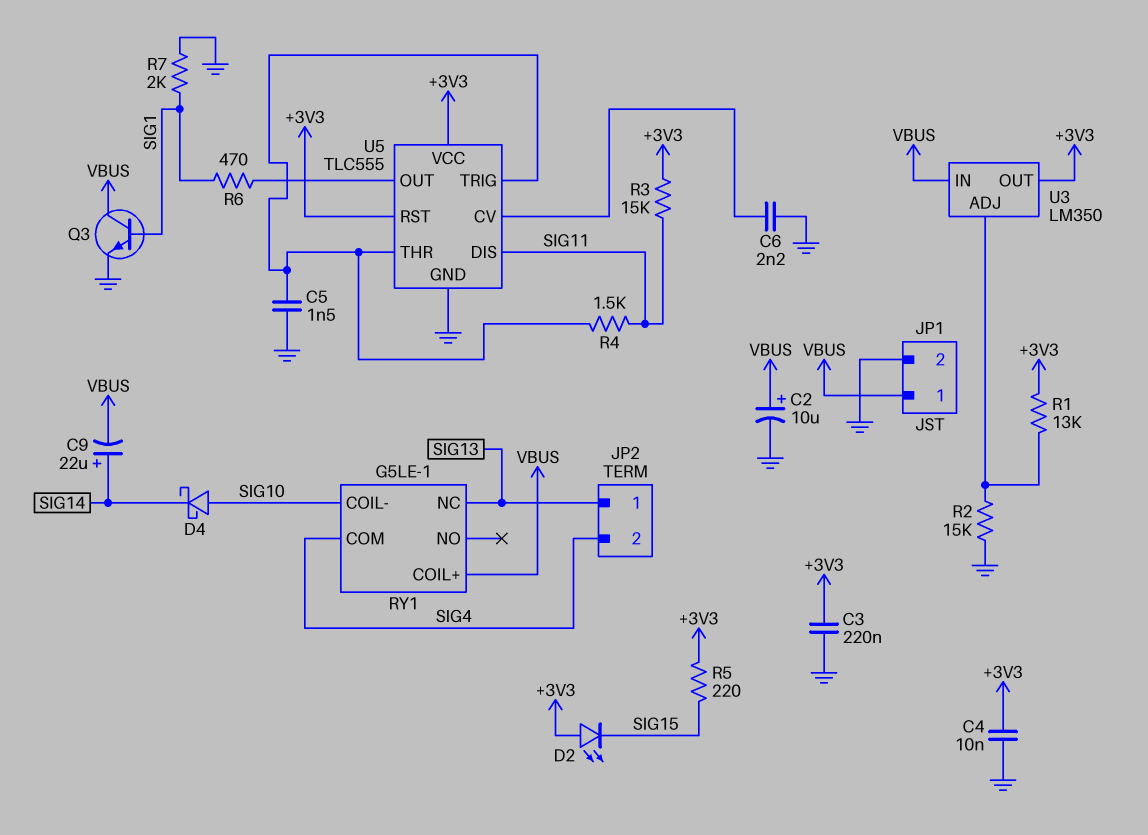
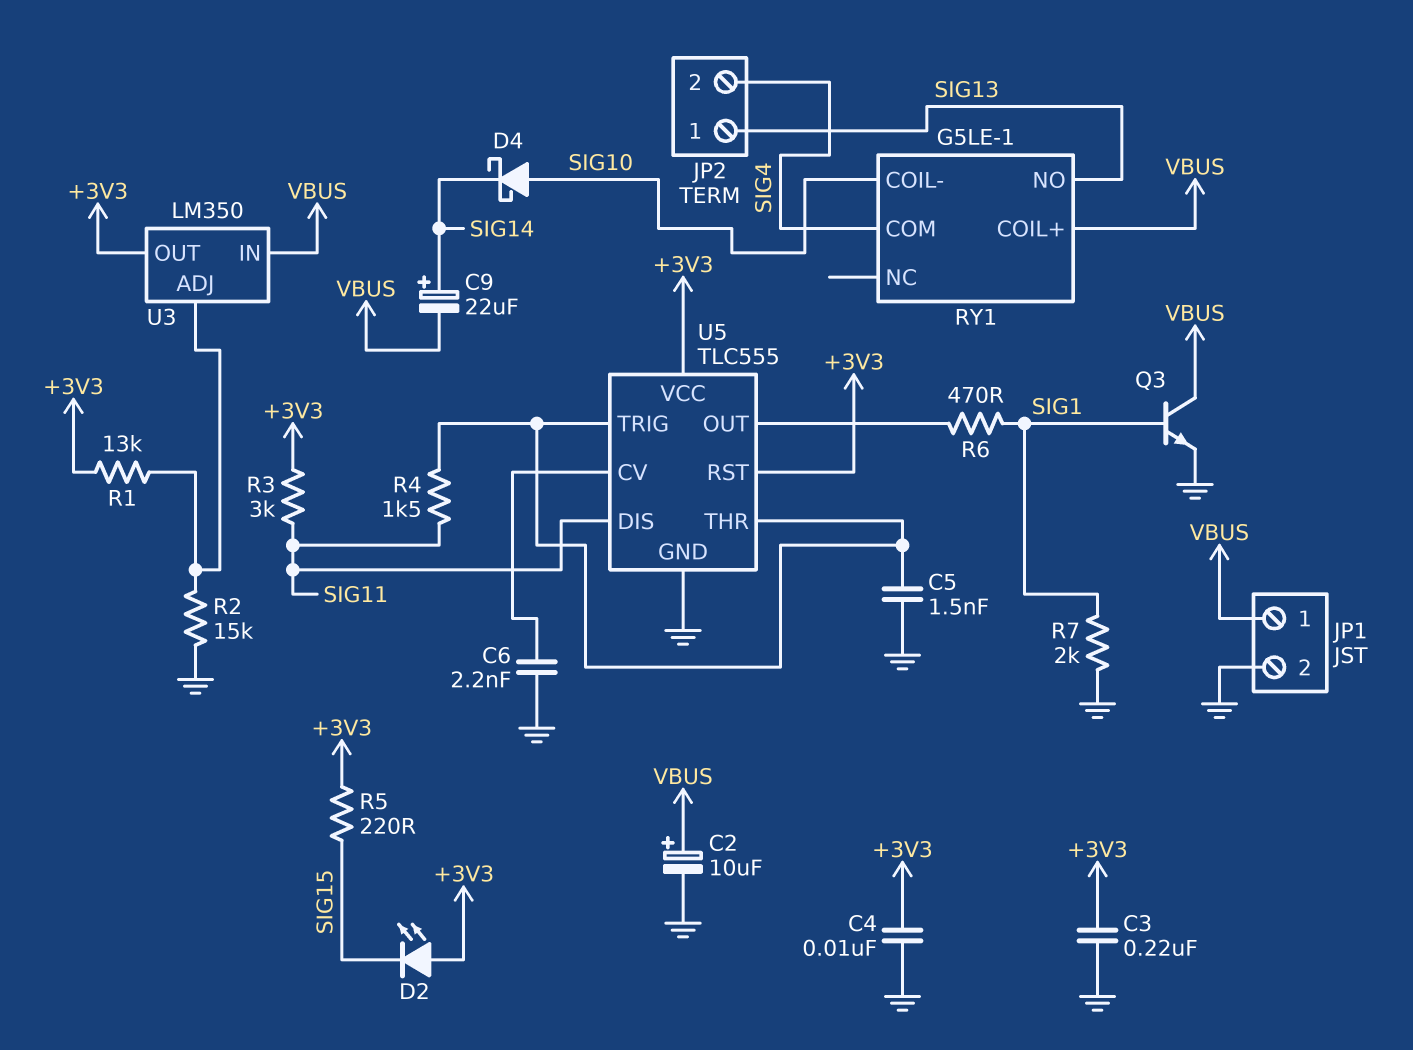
R3: 15k (+3V3, SIG11) -> 3k (+3V3, SIG11)
RY1 pin NC: SIG13 -> none
RY1 pin NO: none -> SIG13

